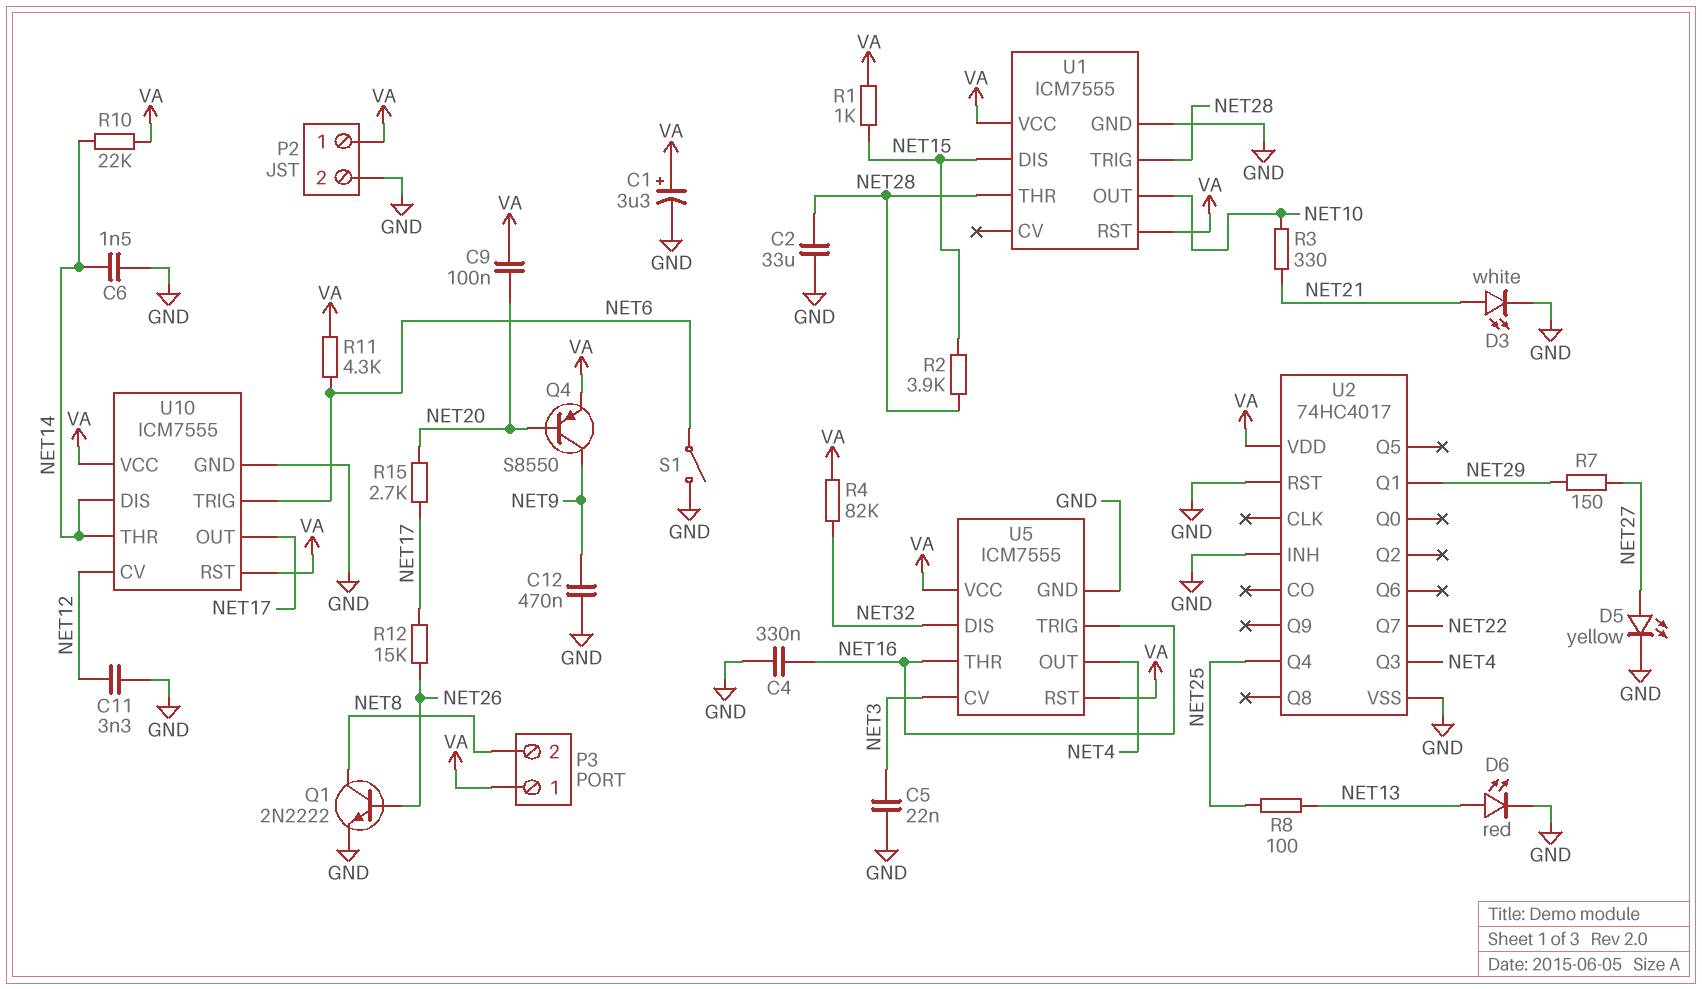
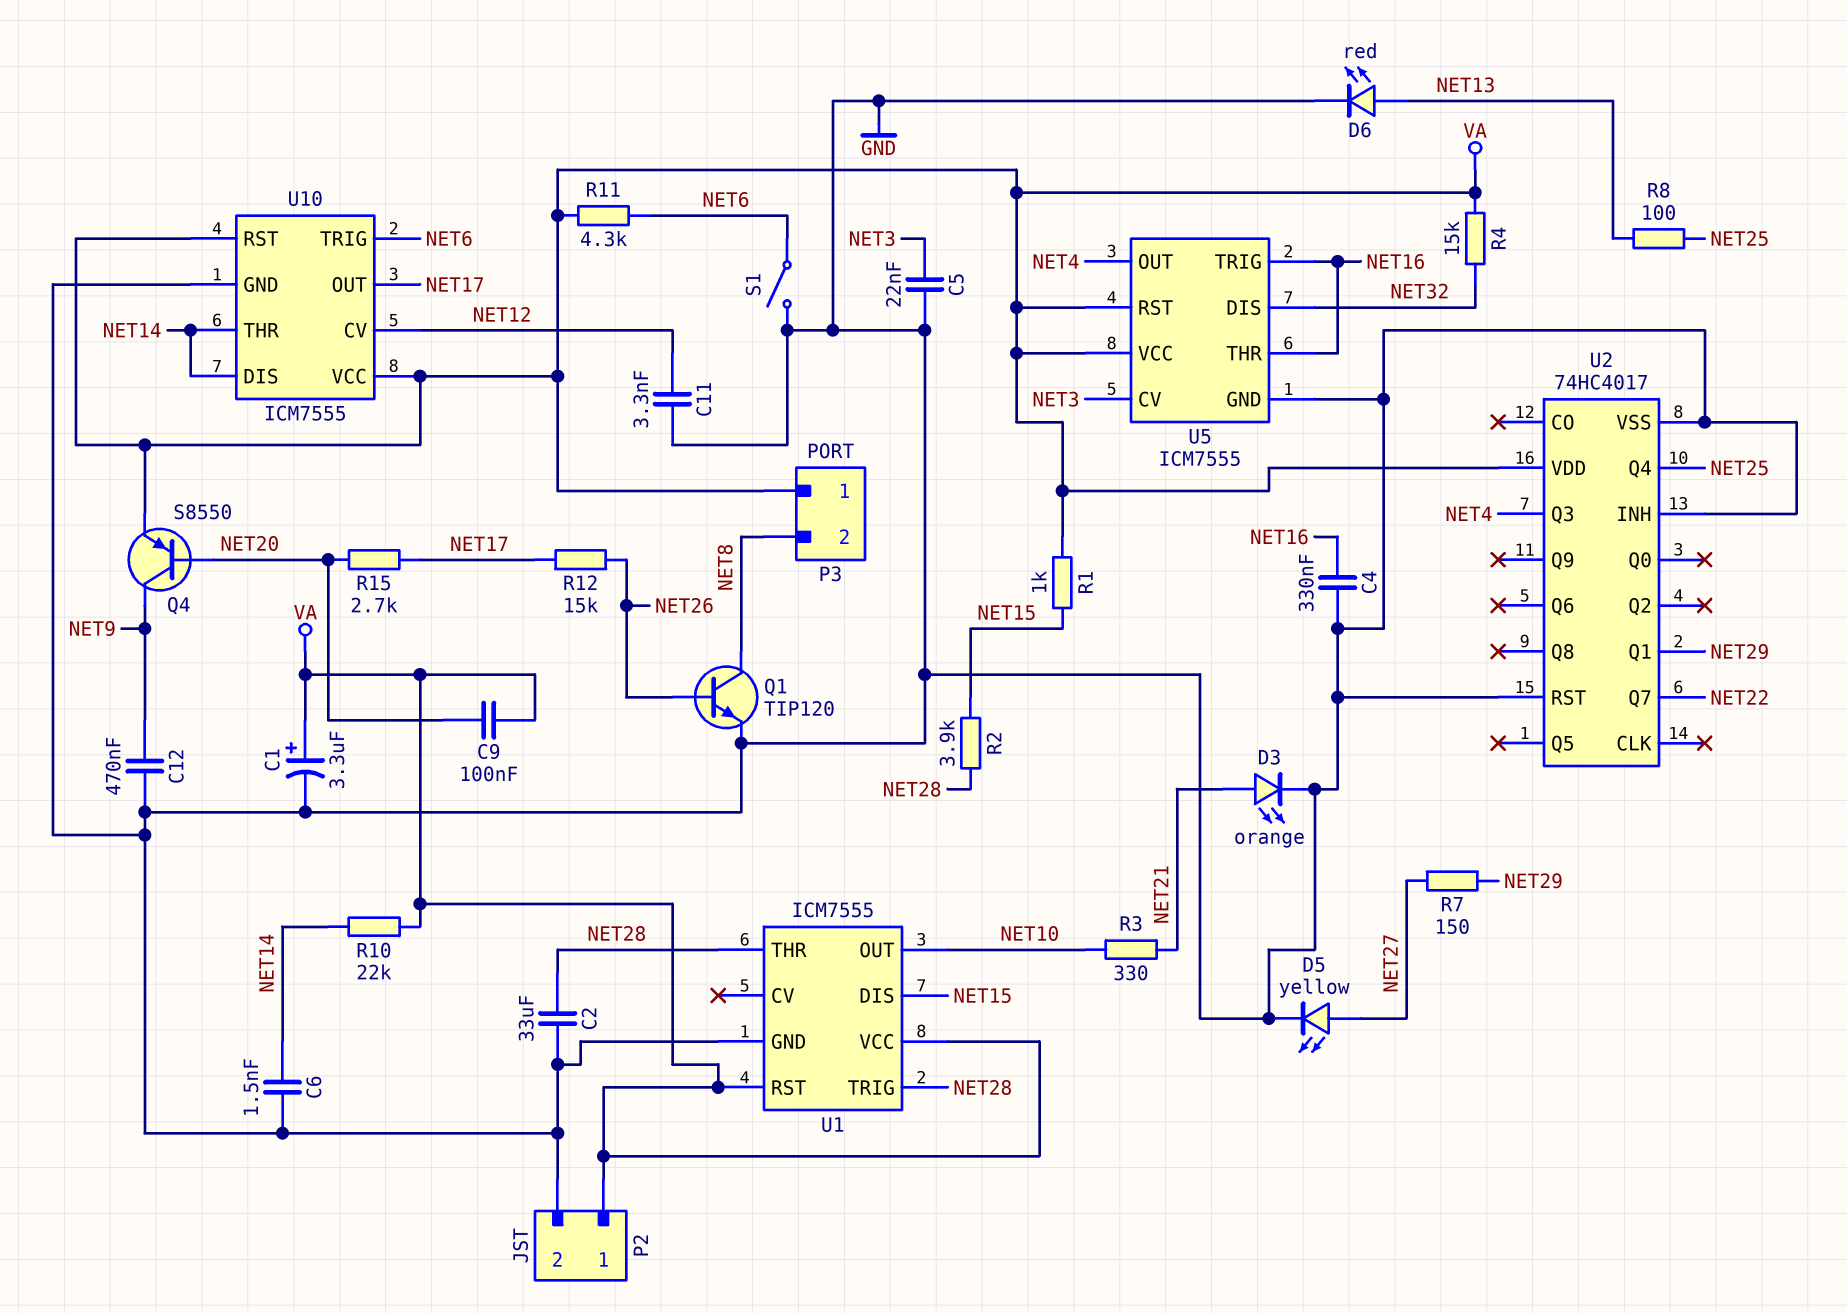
D3: LED white (A NET21, K GND) -> LED orange (A NET21, K GND)
Q1: NPN 2N2222 (B NET26, C NET8, E GND) -> NPN TIP120 (B NET26, C NET8, E GND)
R4: 82k (NET32, VA) -> 15k (NET32, VA)

